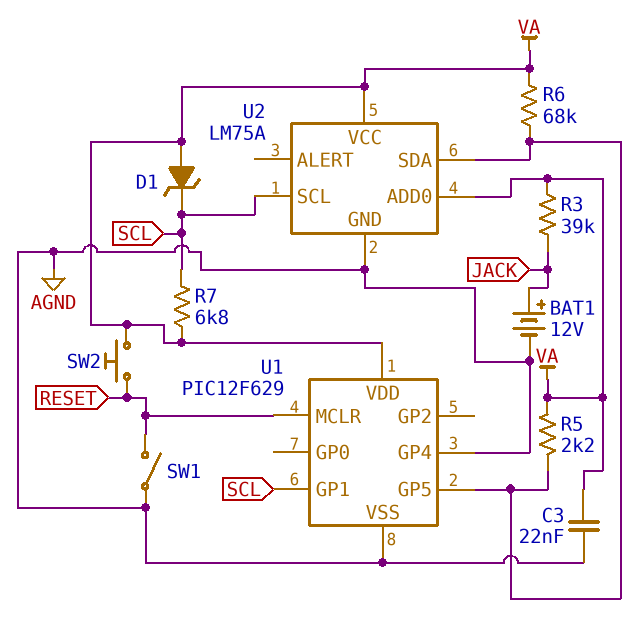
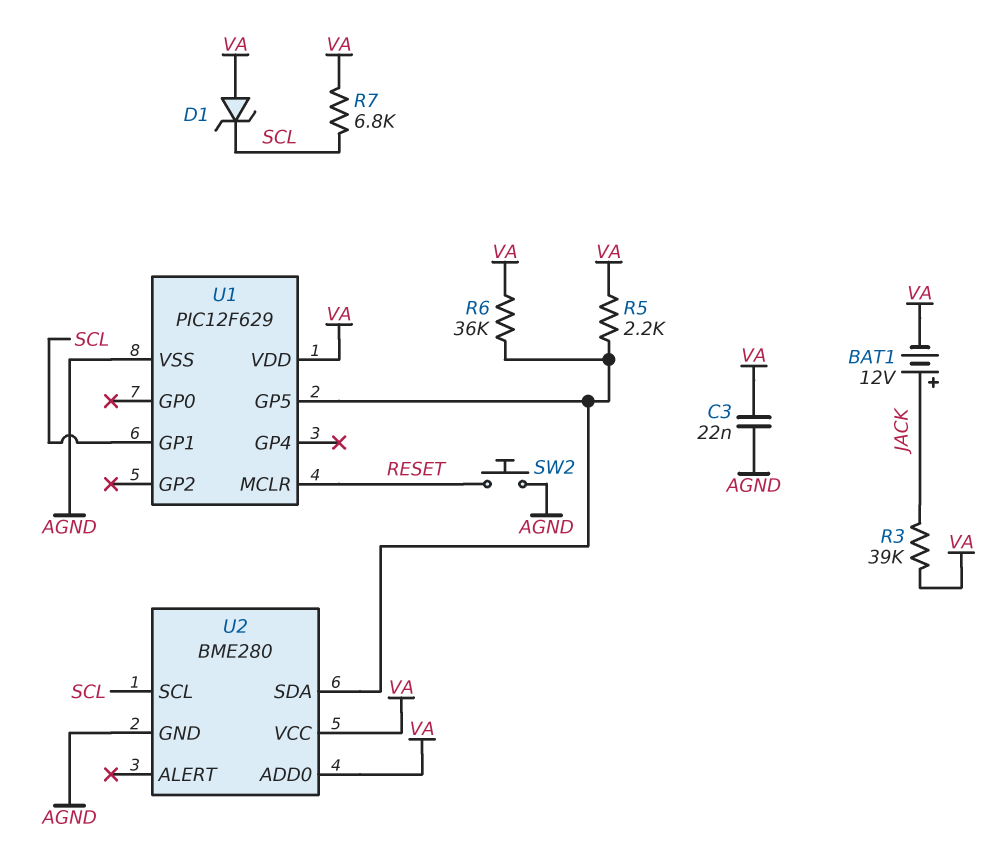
BAT1: 12V (plus JACK, minus AGND) -> 12V (plus JACK, minus VA)
R6: 68k (U1/GP5, VA) -> 36k (U1/GP5, VA)
SW1: switch (AGND, RESET) -> none
SW2: button (RESET, VA) -> button (AGND, RESET)
U1 pin GP4: AGND -> none
U2: LM75A -> BME280

